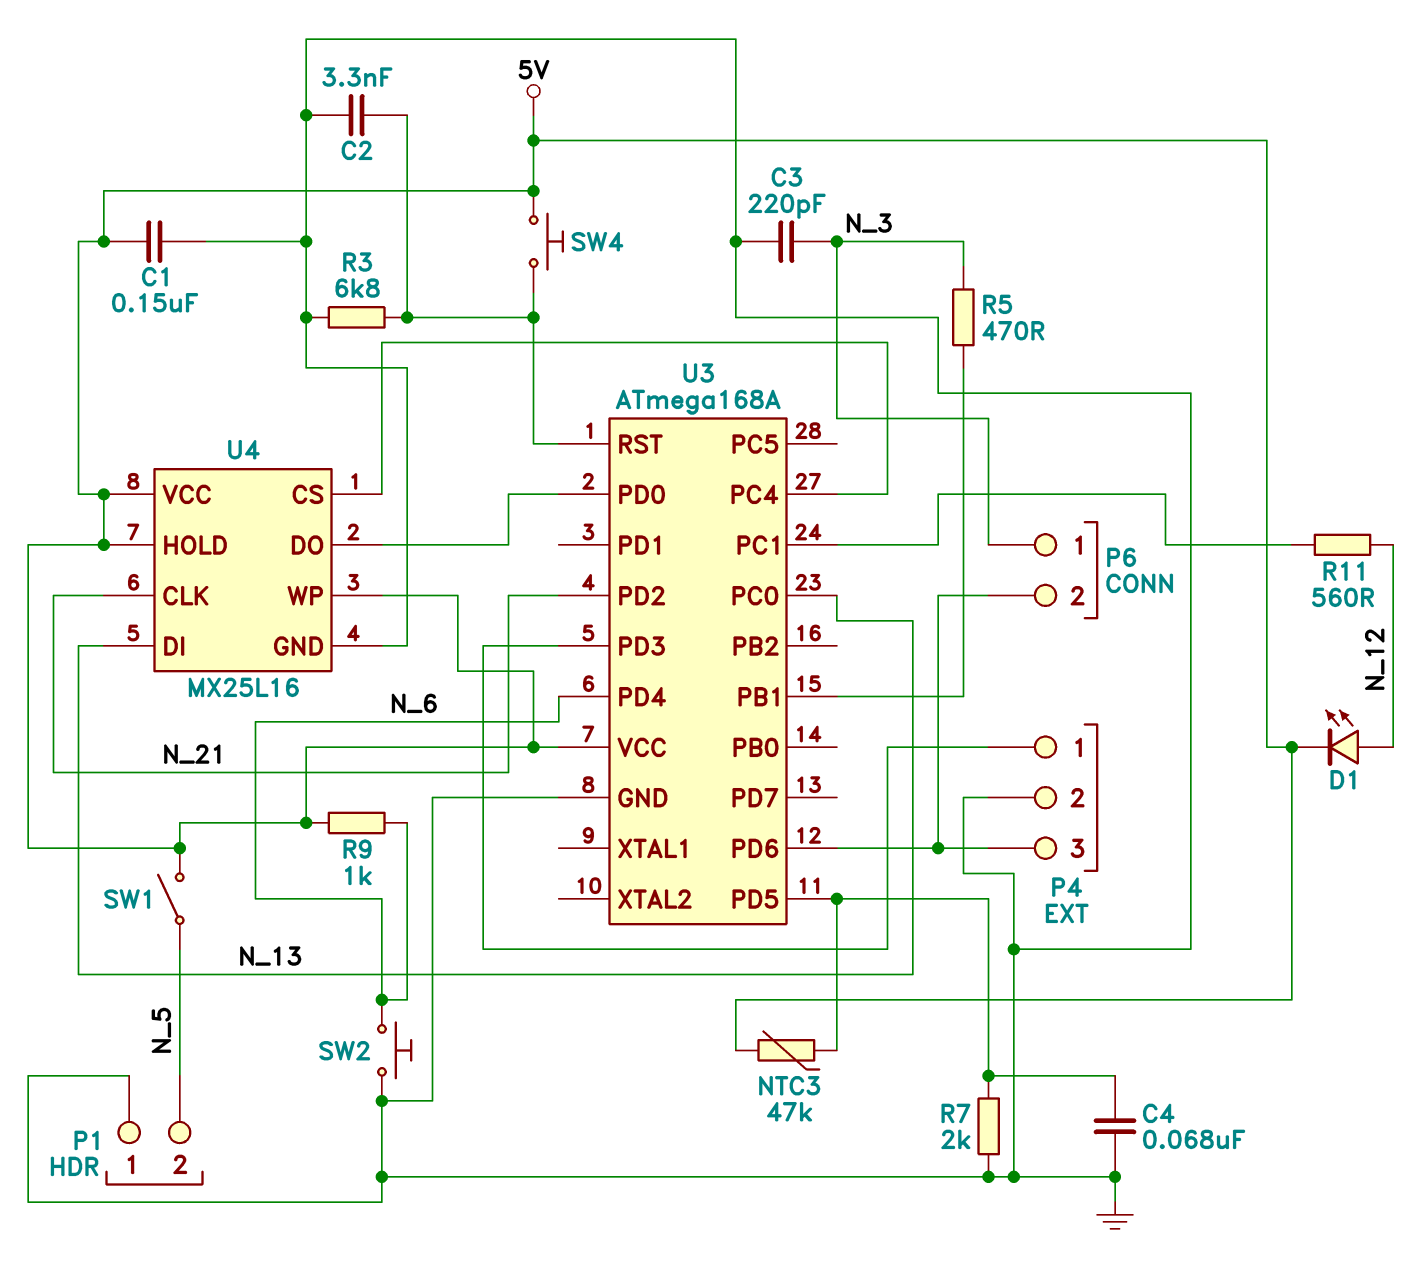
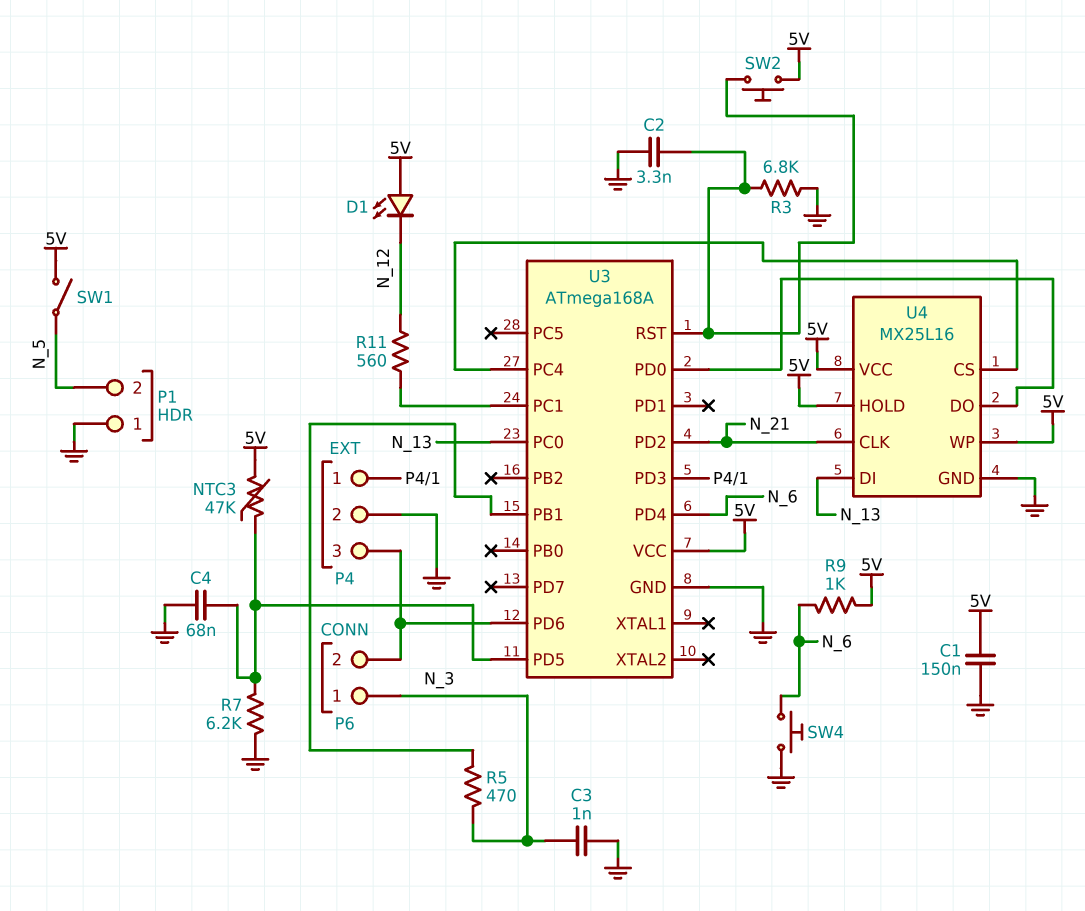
C3: 220pF (GND, N_3) -> 1nF (GND, N_3)
D1: LED (A N_12, K 5V) -> LED (A 5V, K N_12)
R7: 2k (GND, U3/PD5) -> 6.2k (GND, U3/PD5)
SW2: button (GND, N_6) -> button (5V, U3/RST)
SW4: button (5V, U3/RST) -> button (GND, N_6)

